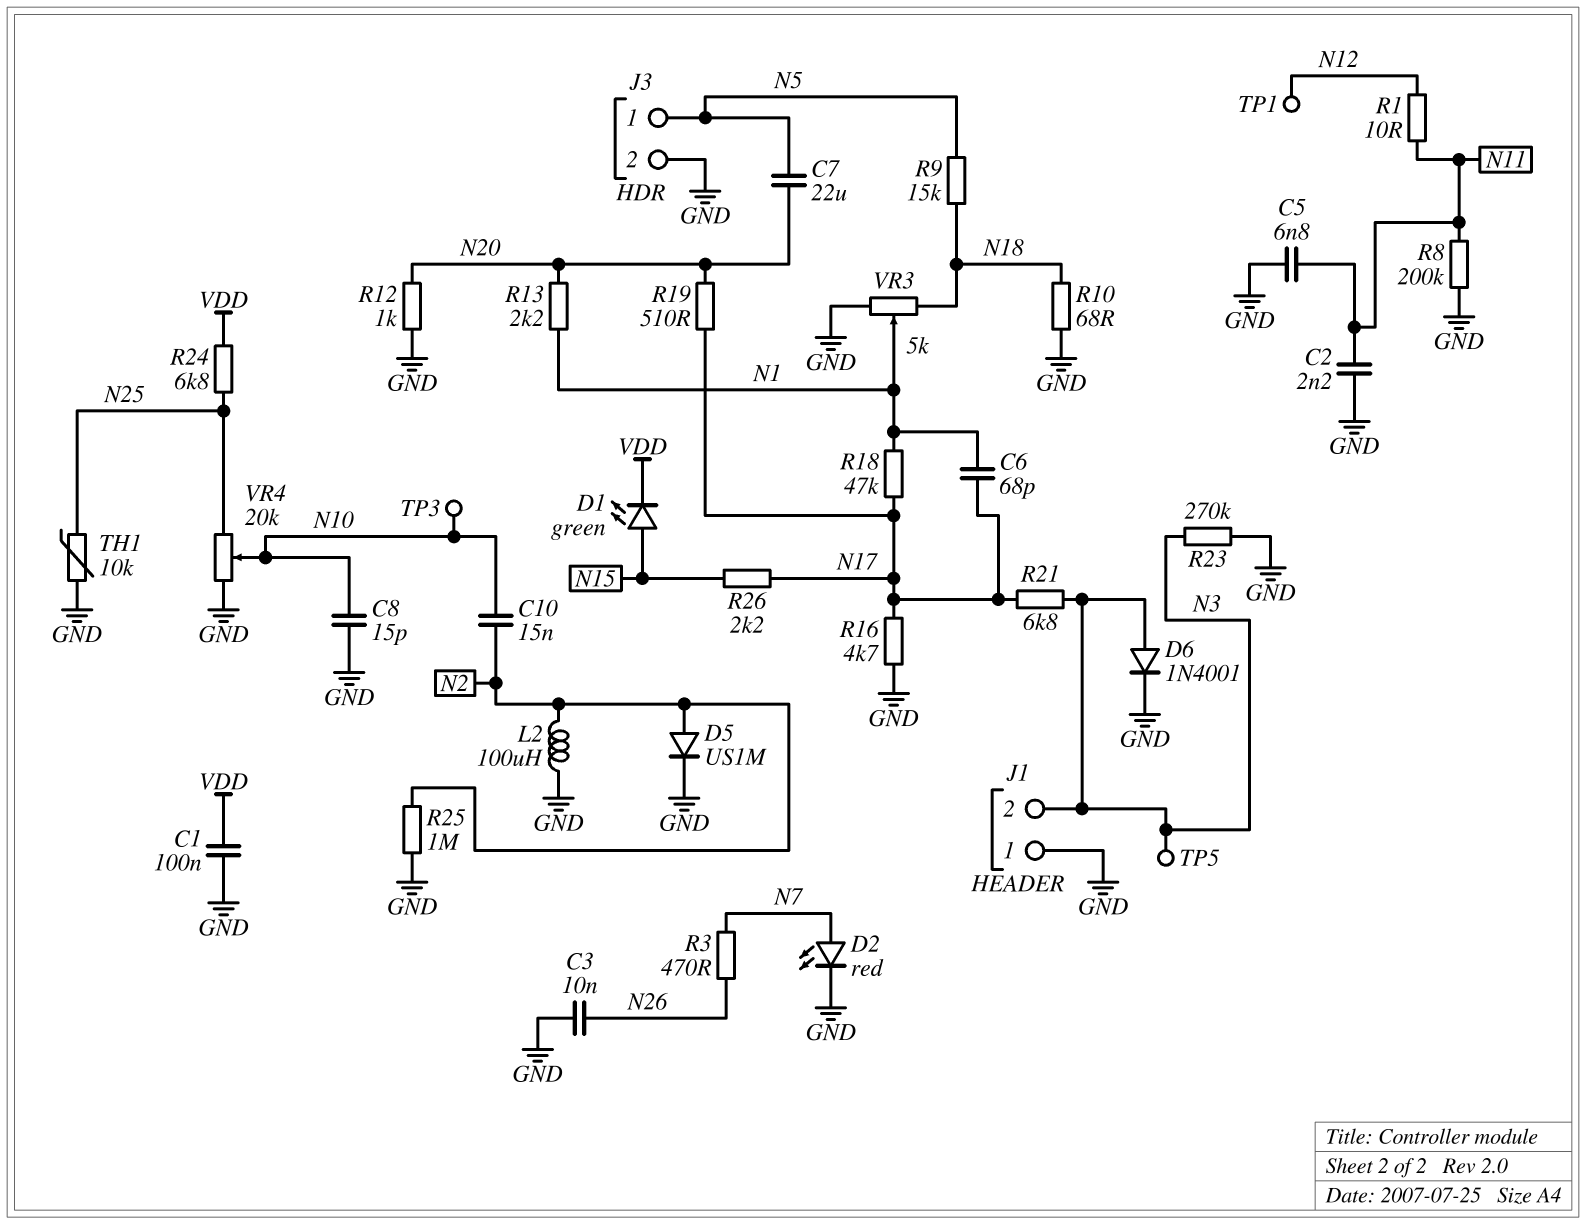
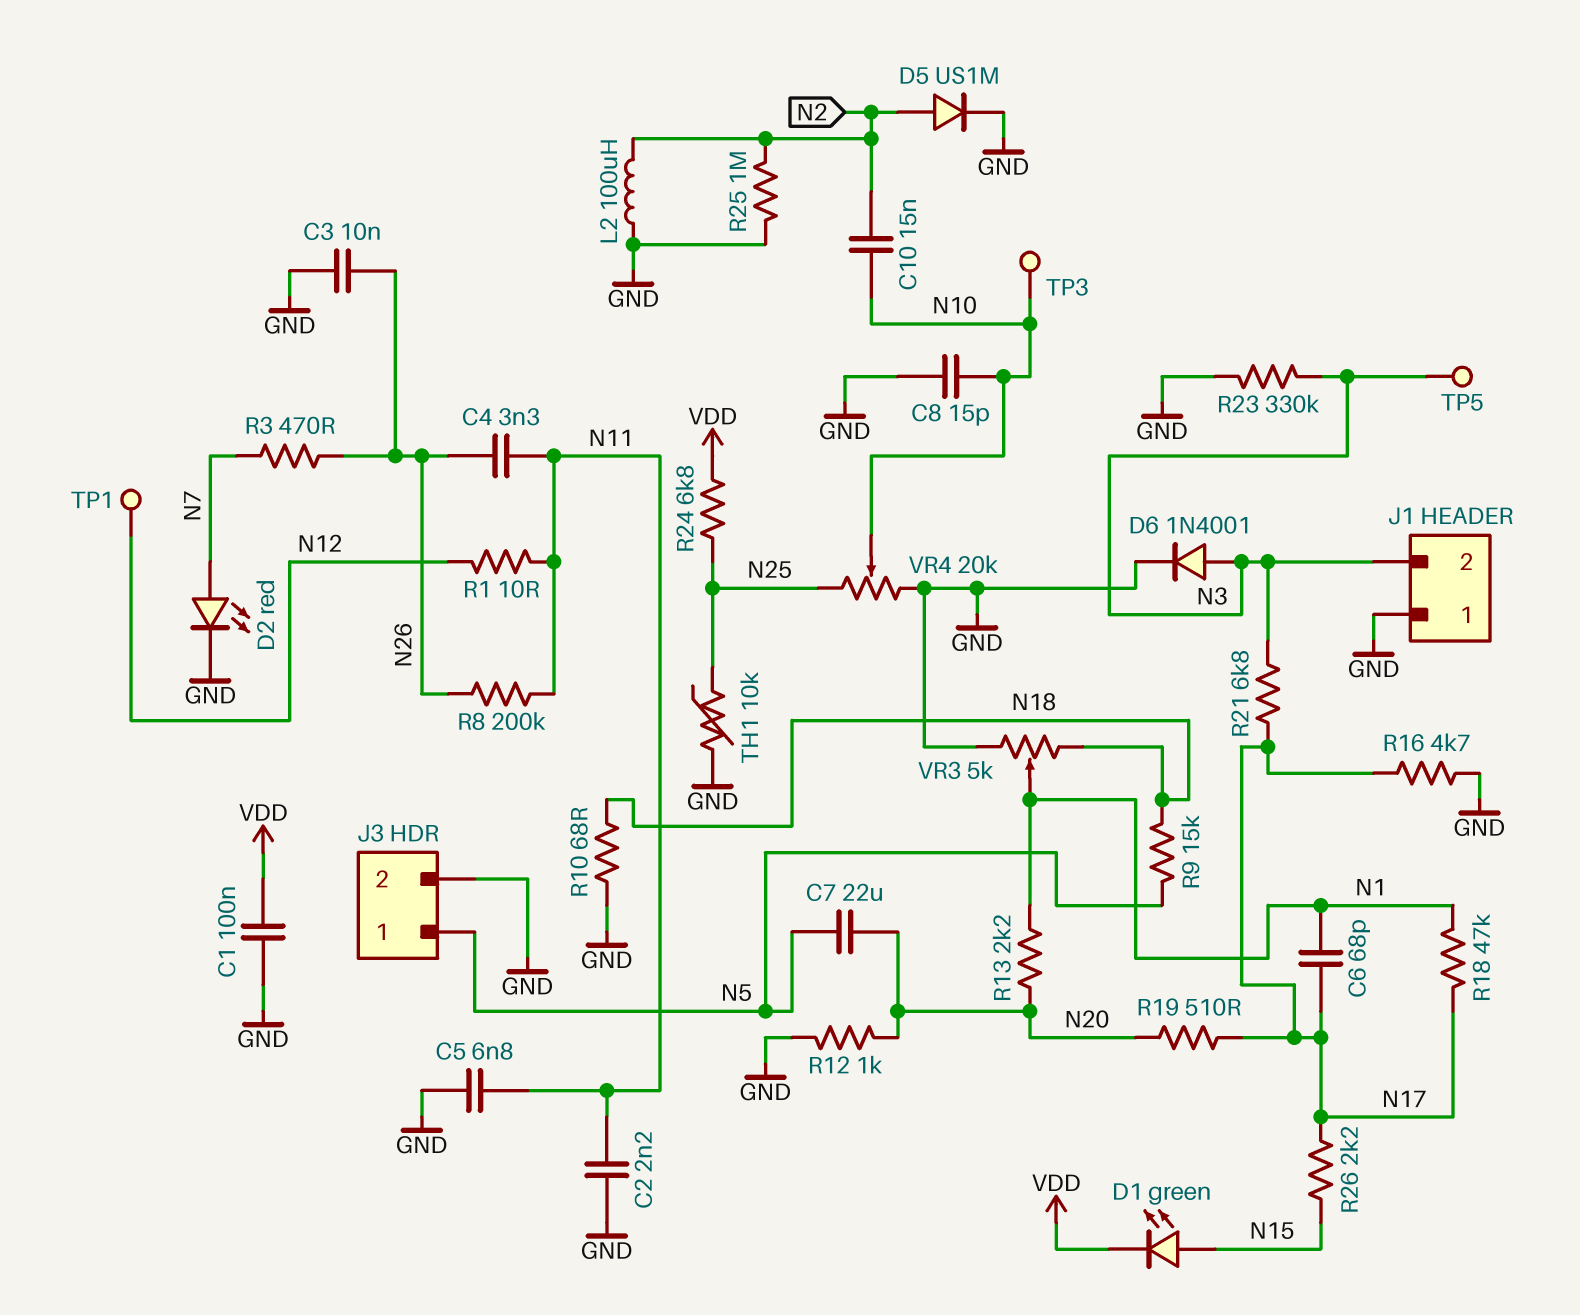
C4: none -> 3.3nF (N11, N26)
R8: 200k (GND, N11) -> 200k (N11, N26)
R23: 270k (GND, N3) -> 330k (GND, N3)

